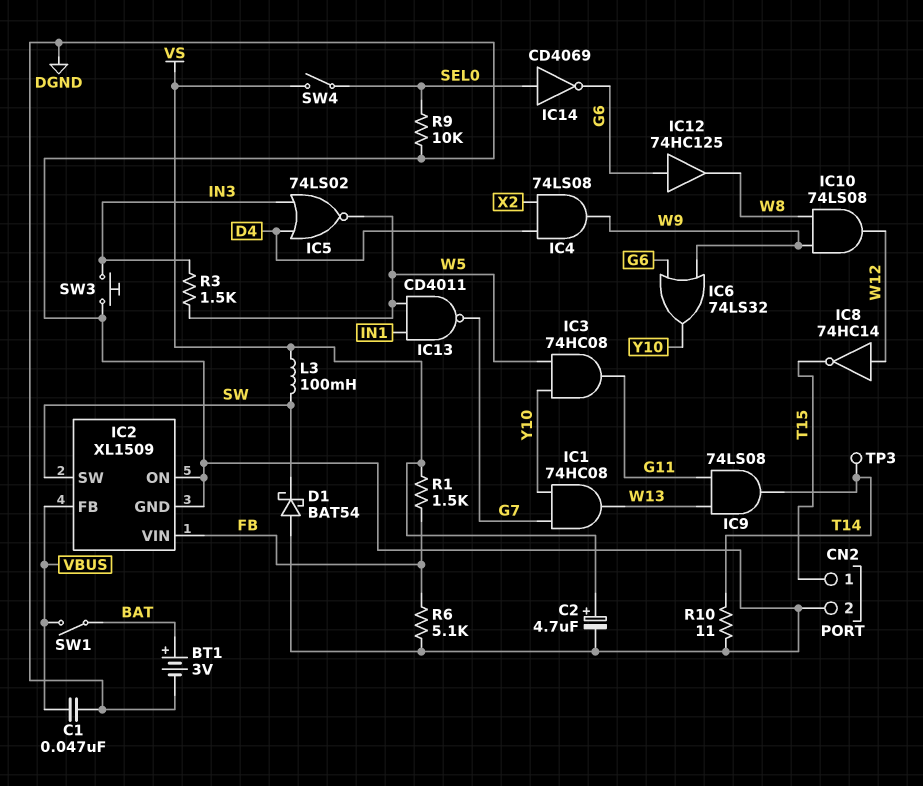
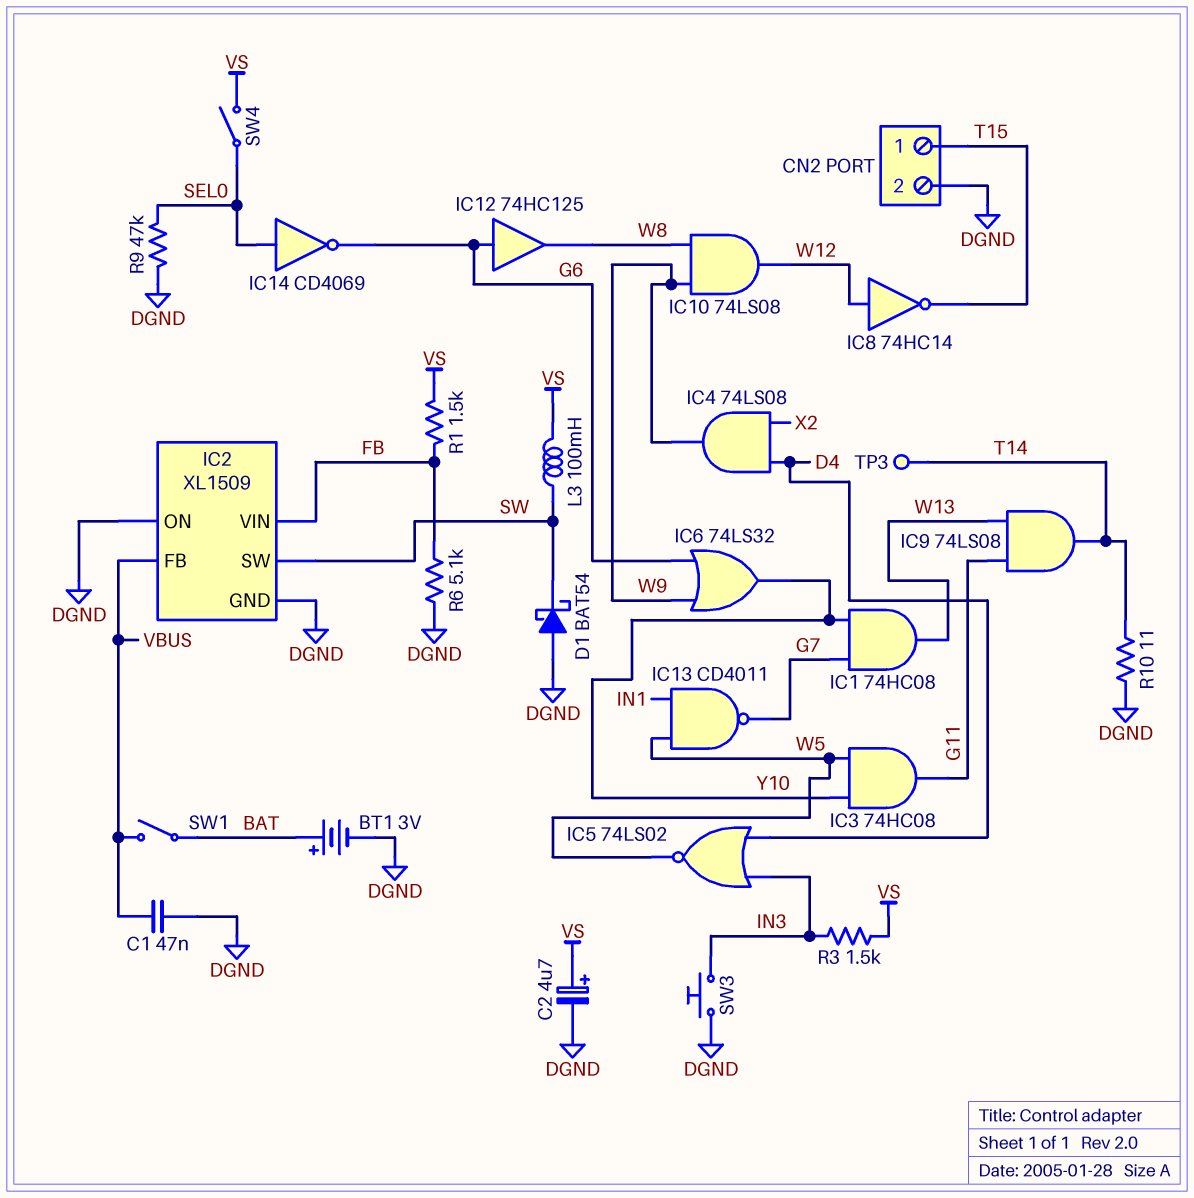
R3: 1.5k (IN3, W5) -> 1.5k (IN3, VS)
R9: 10k (DGND, SEL0) -> 47k (DGND, SEL0)

